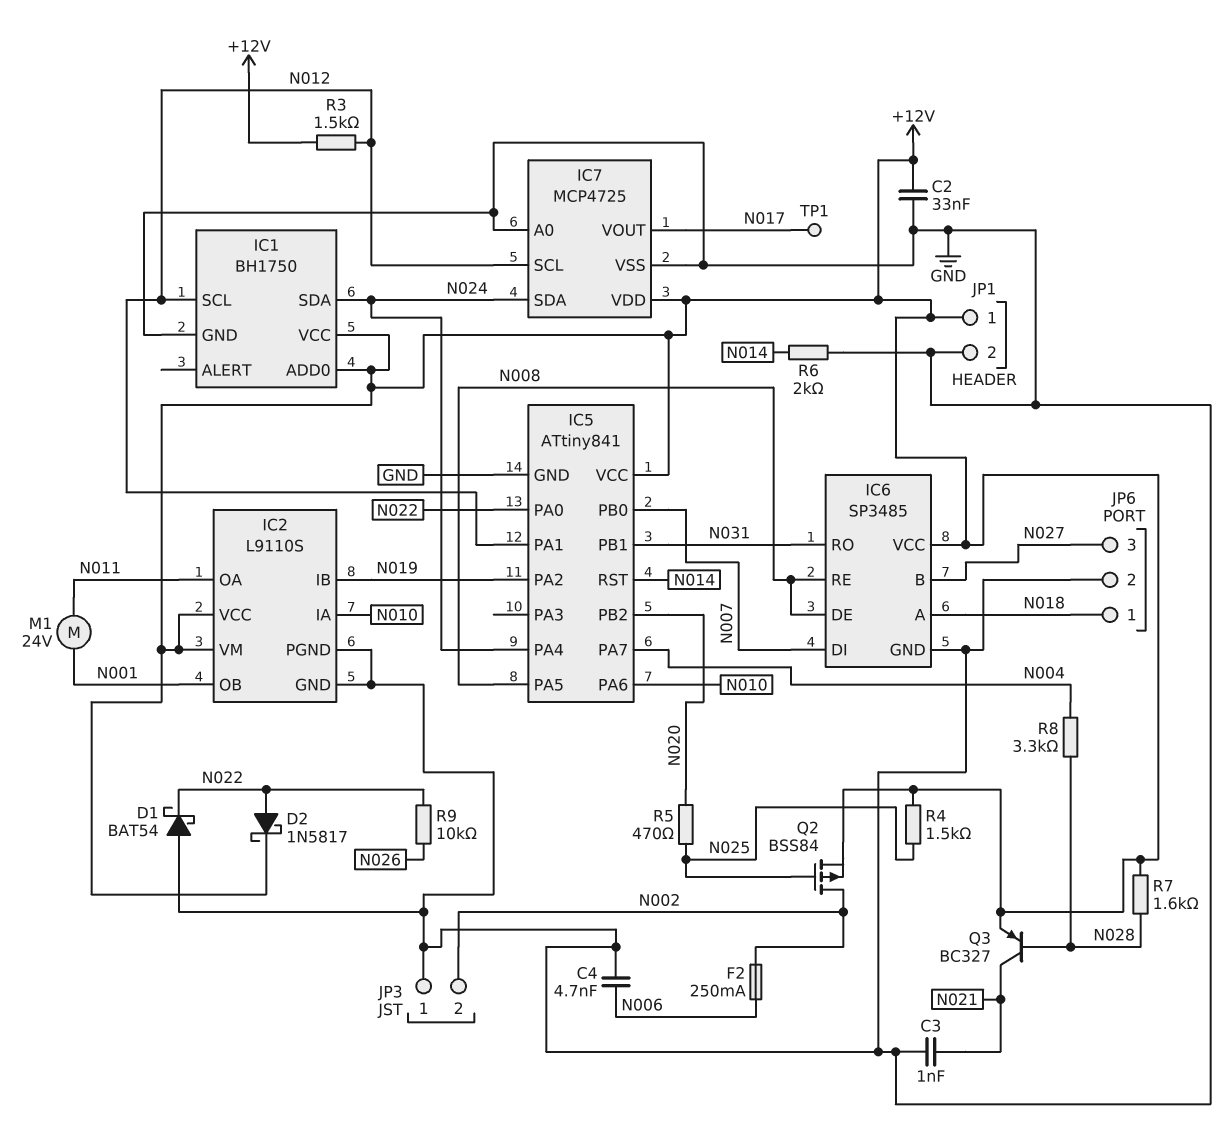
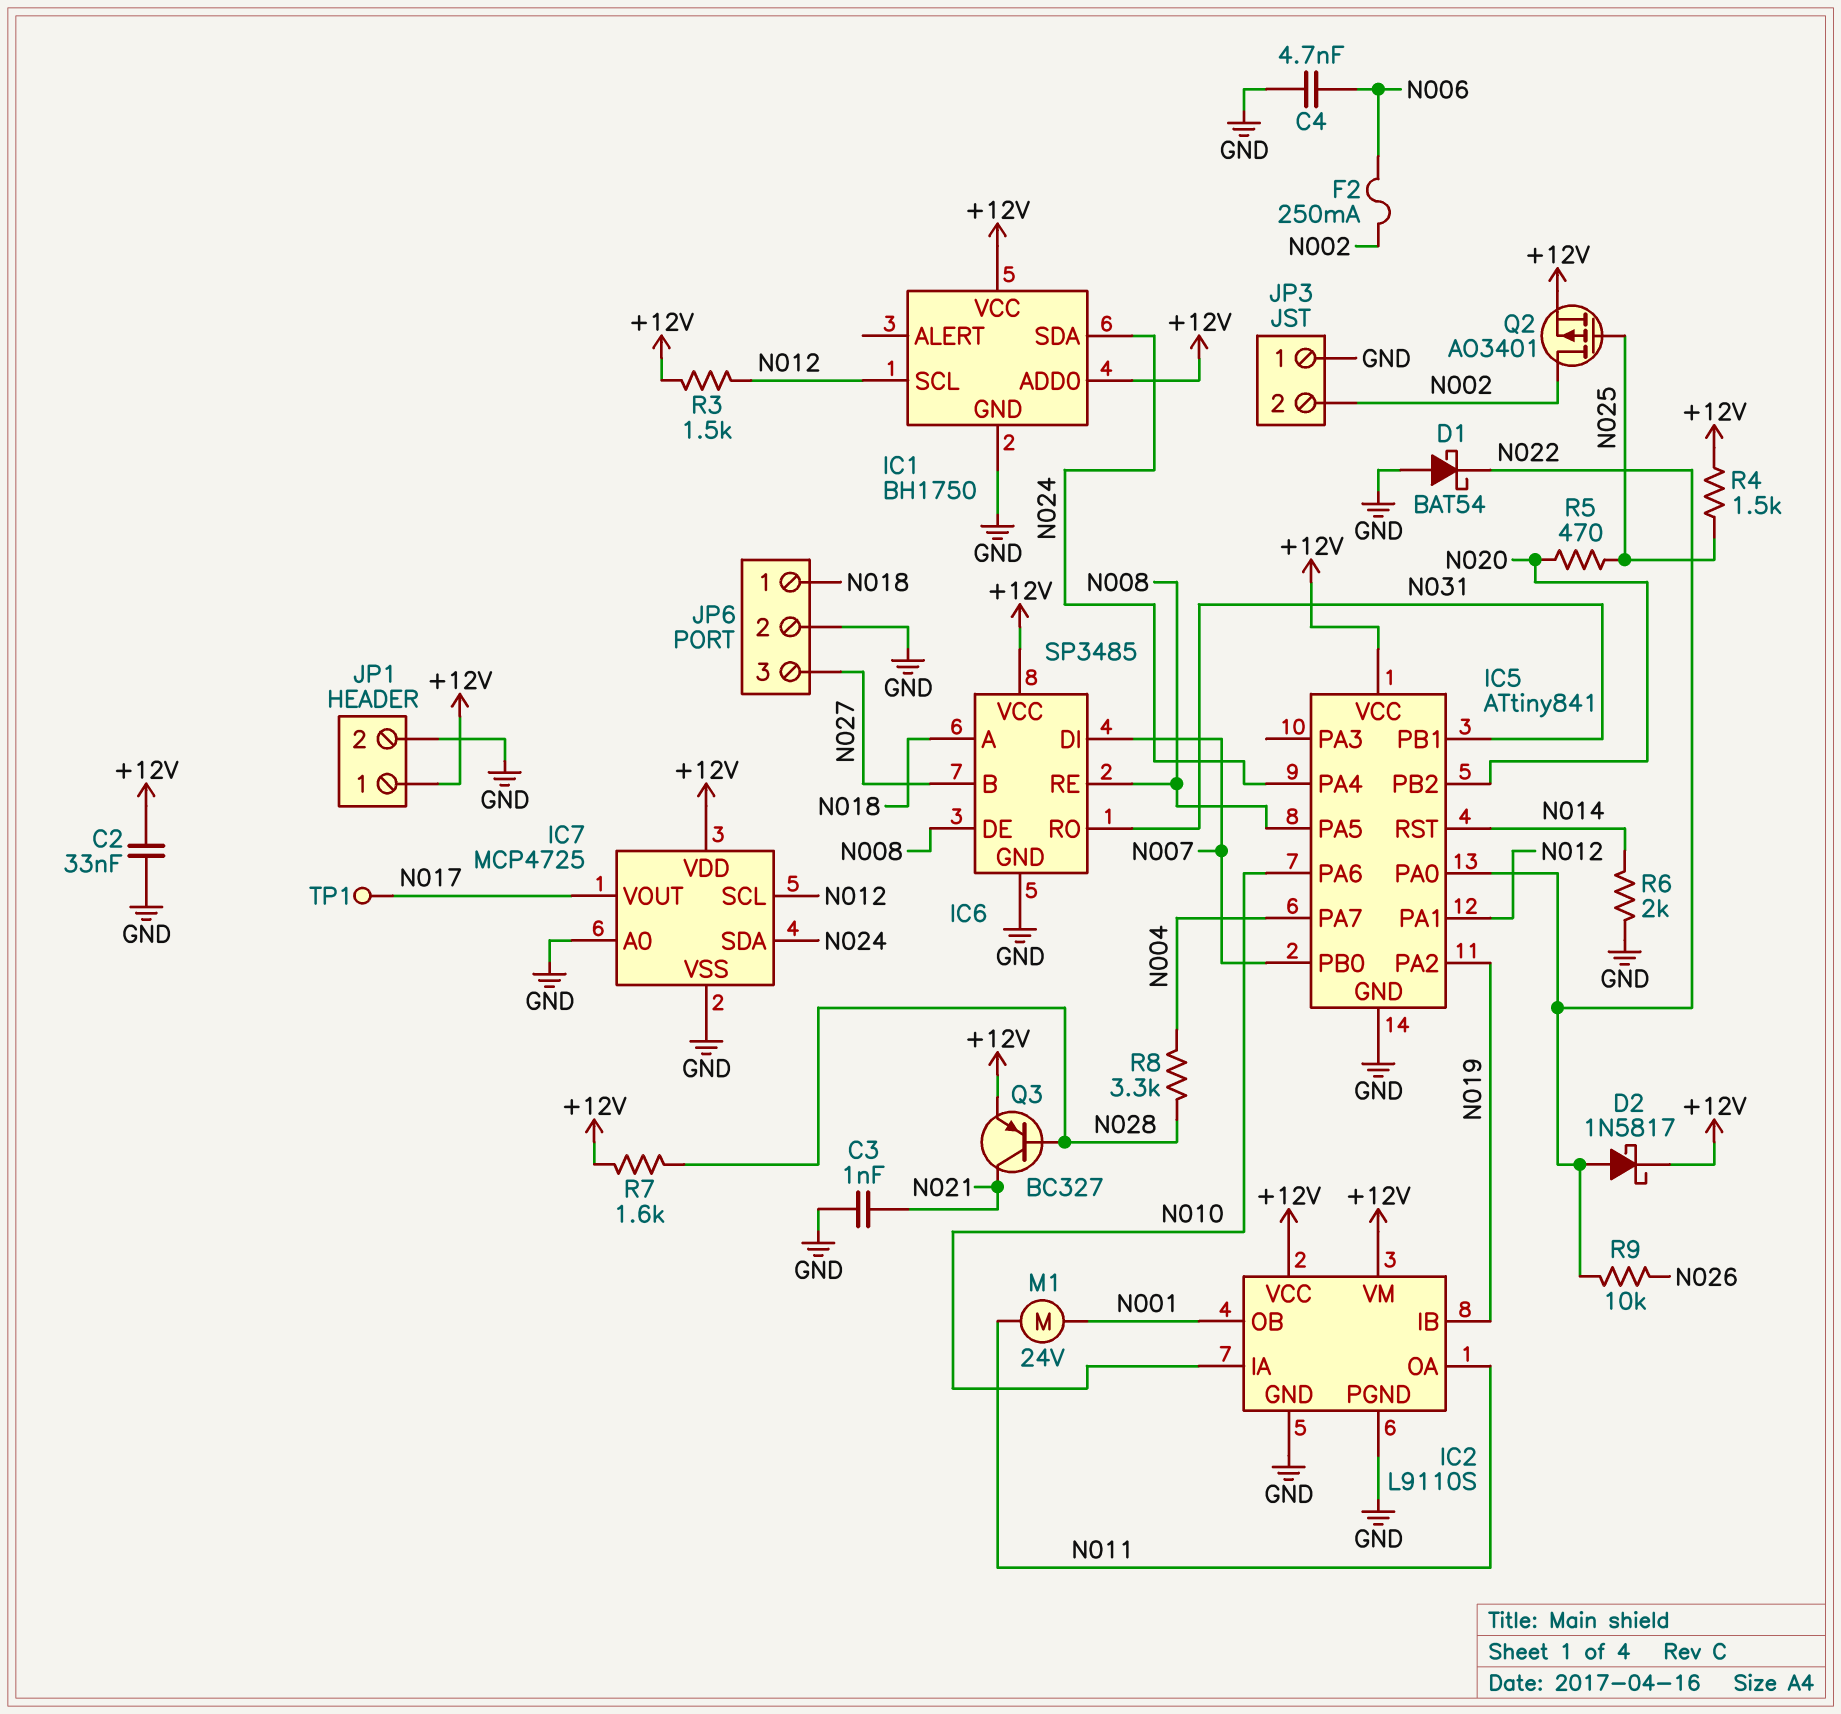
Q2: PMOS BSS84 (G N025, D N002, S +12V) -> PMOS AO3401 (G N025, D N002, S +12V)

